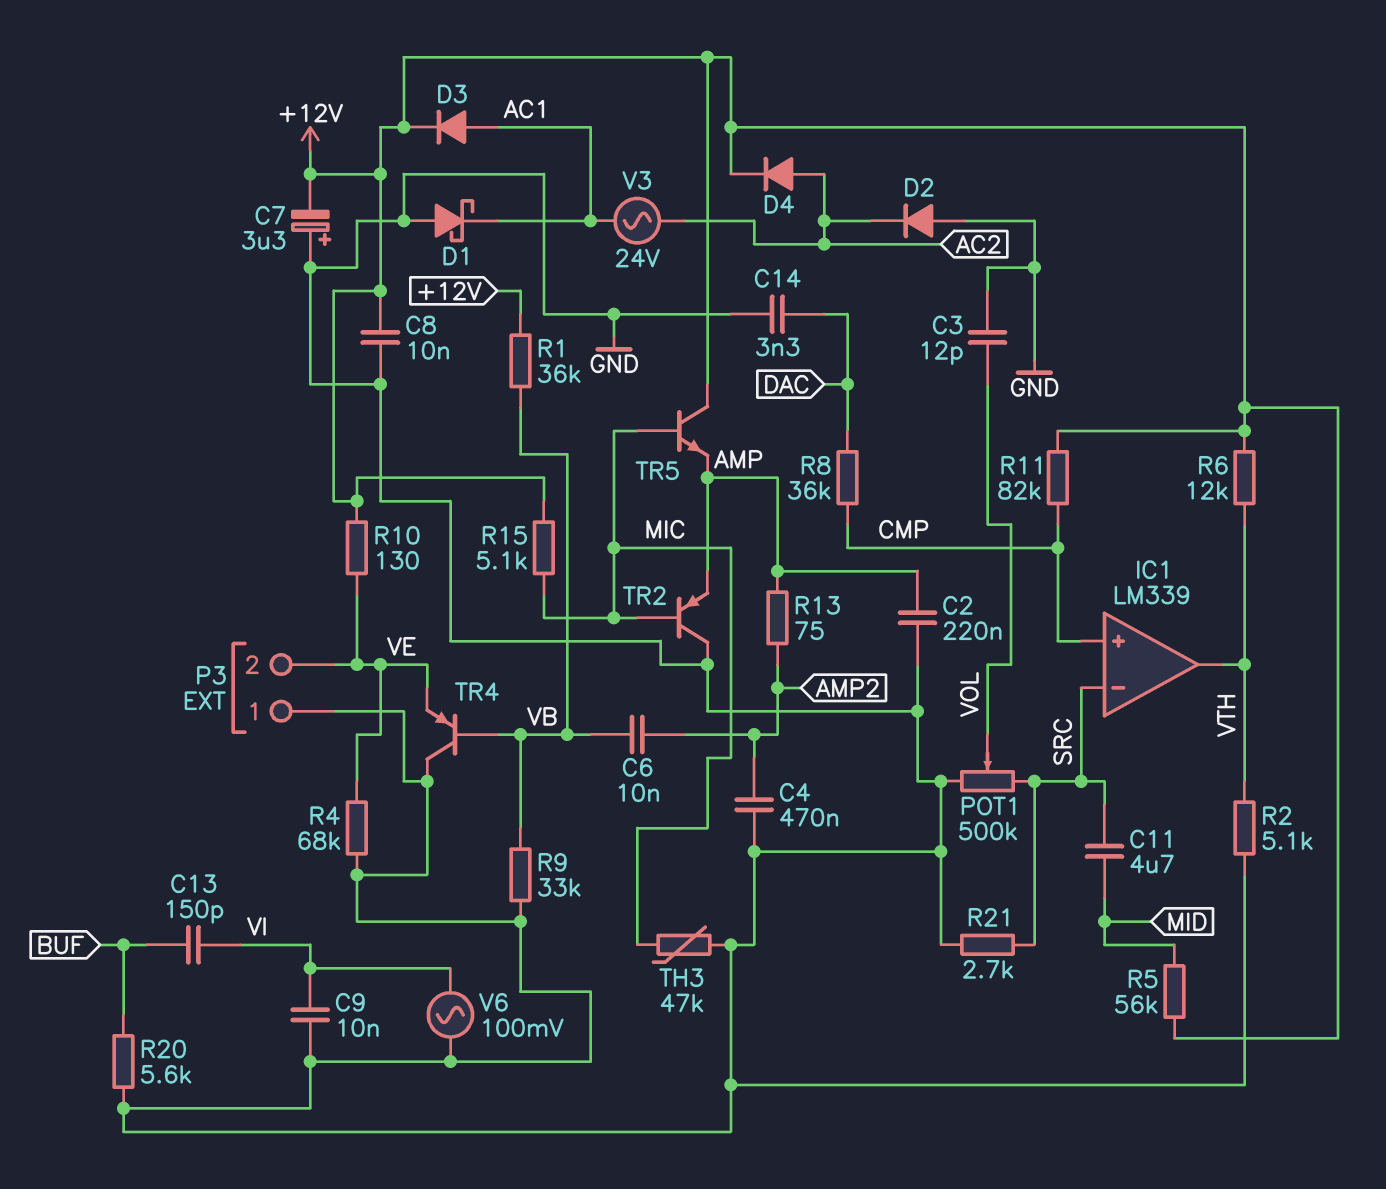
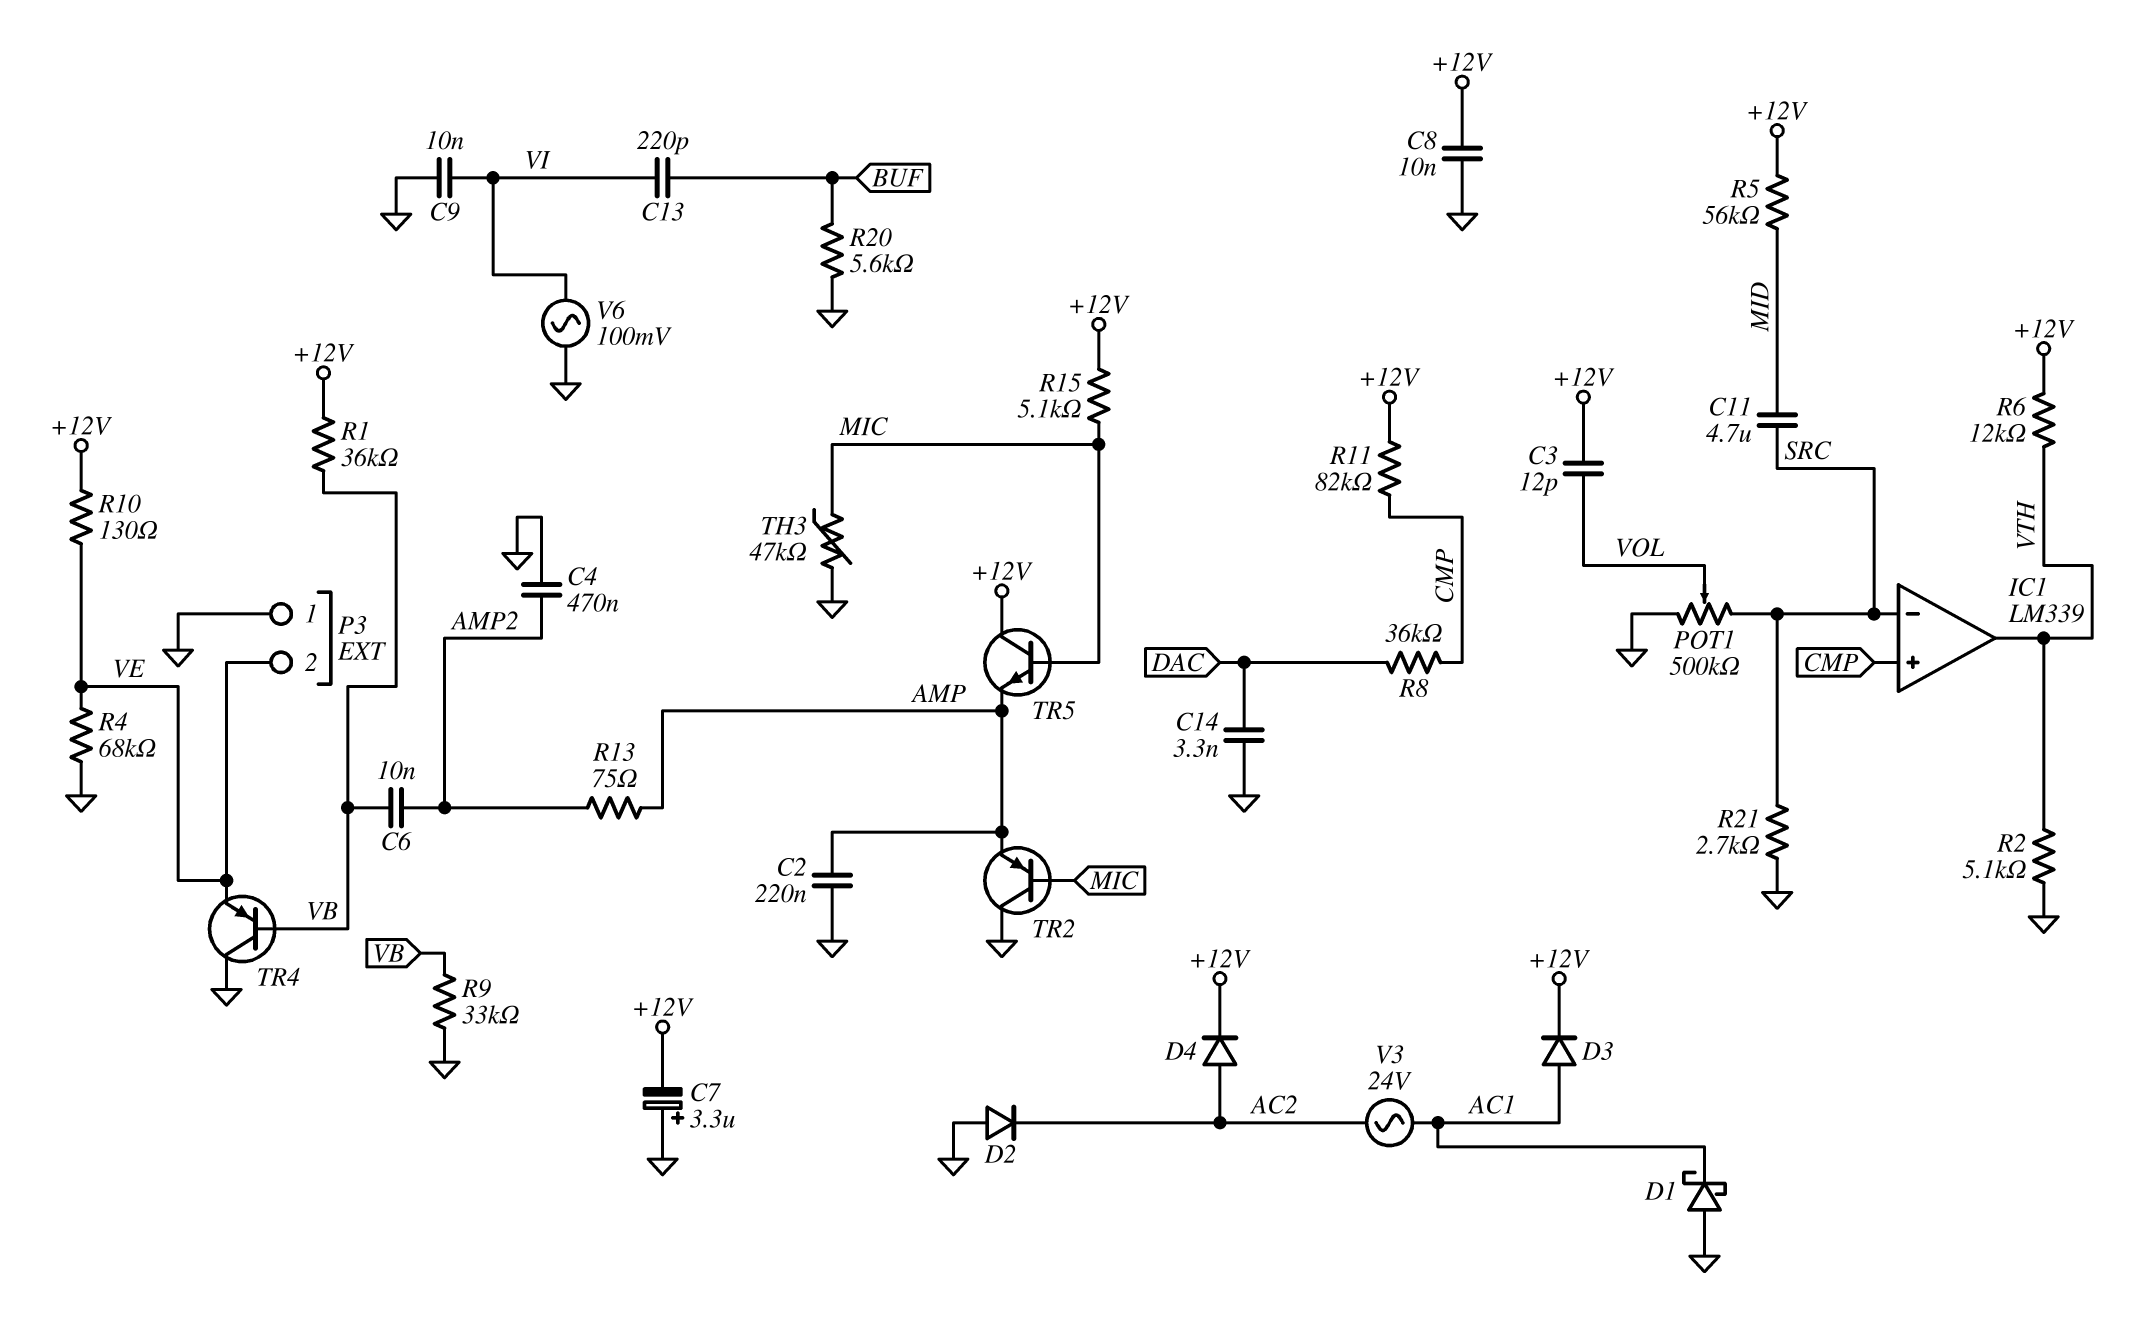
C3: 12pF (GND, VOL) -> 12pF (+12V, VOL)
C13: 150pF (BUF, VI) -> 220pF (BUF, VI)

